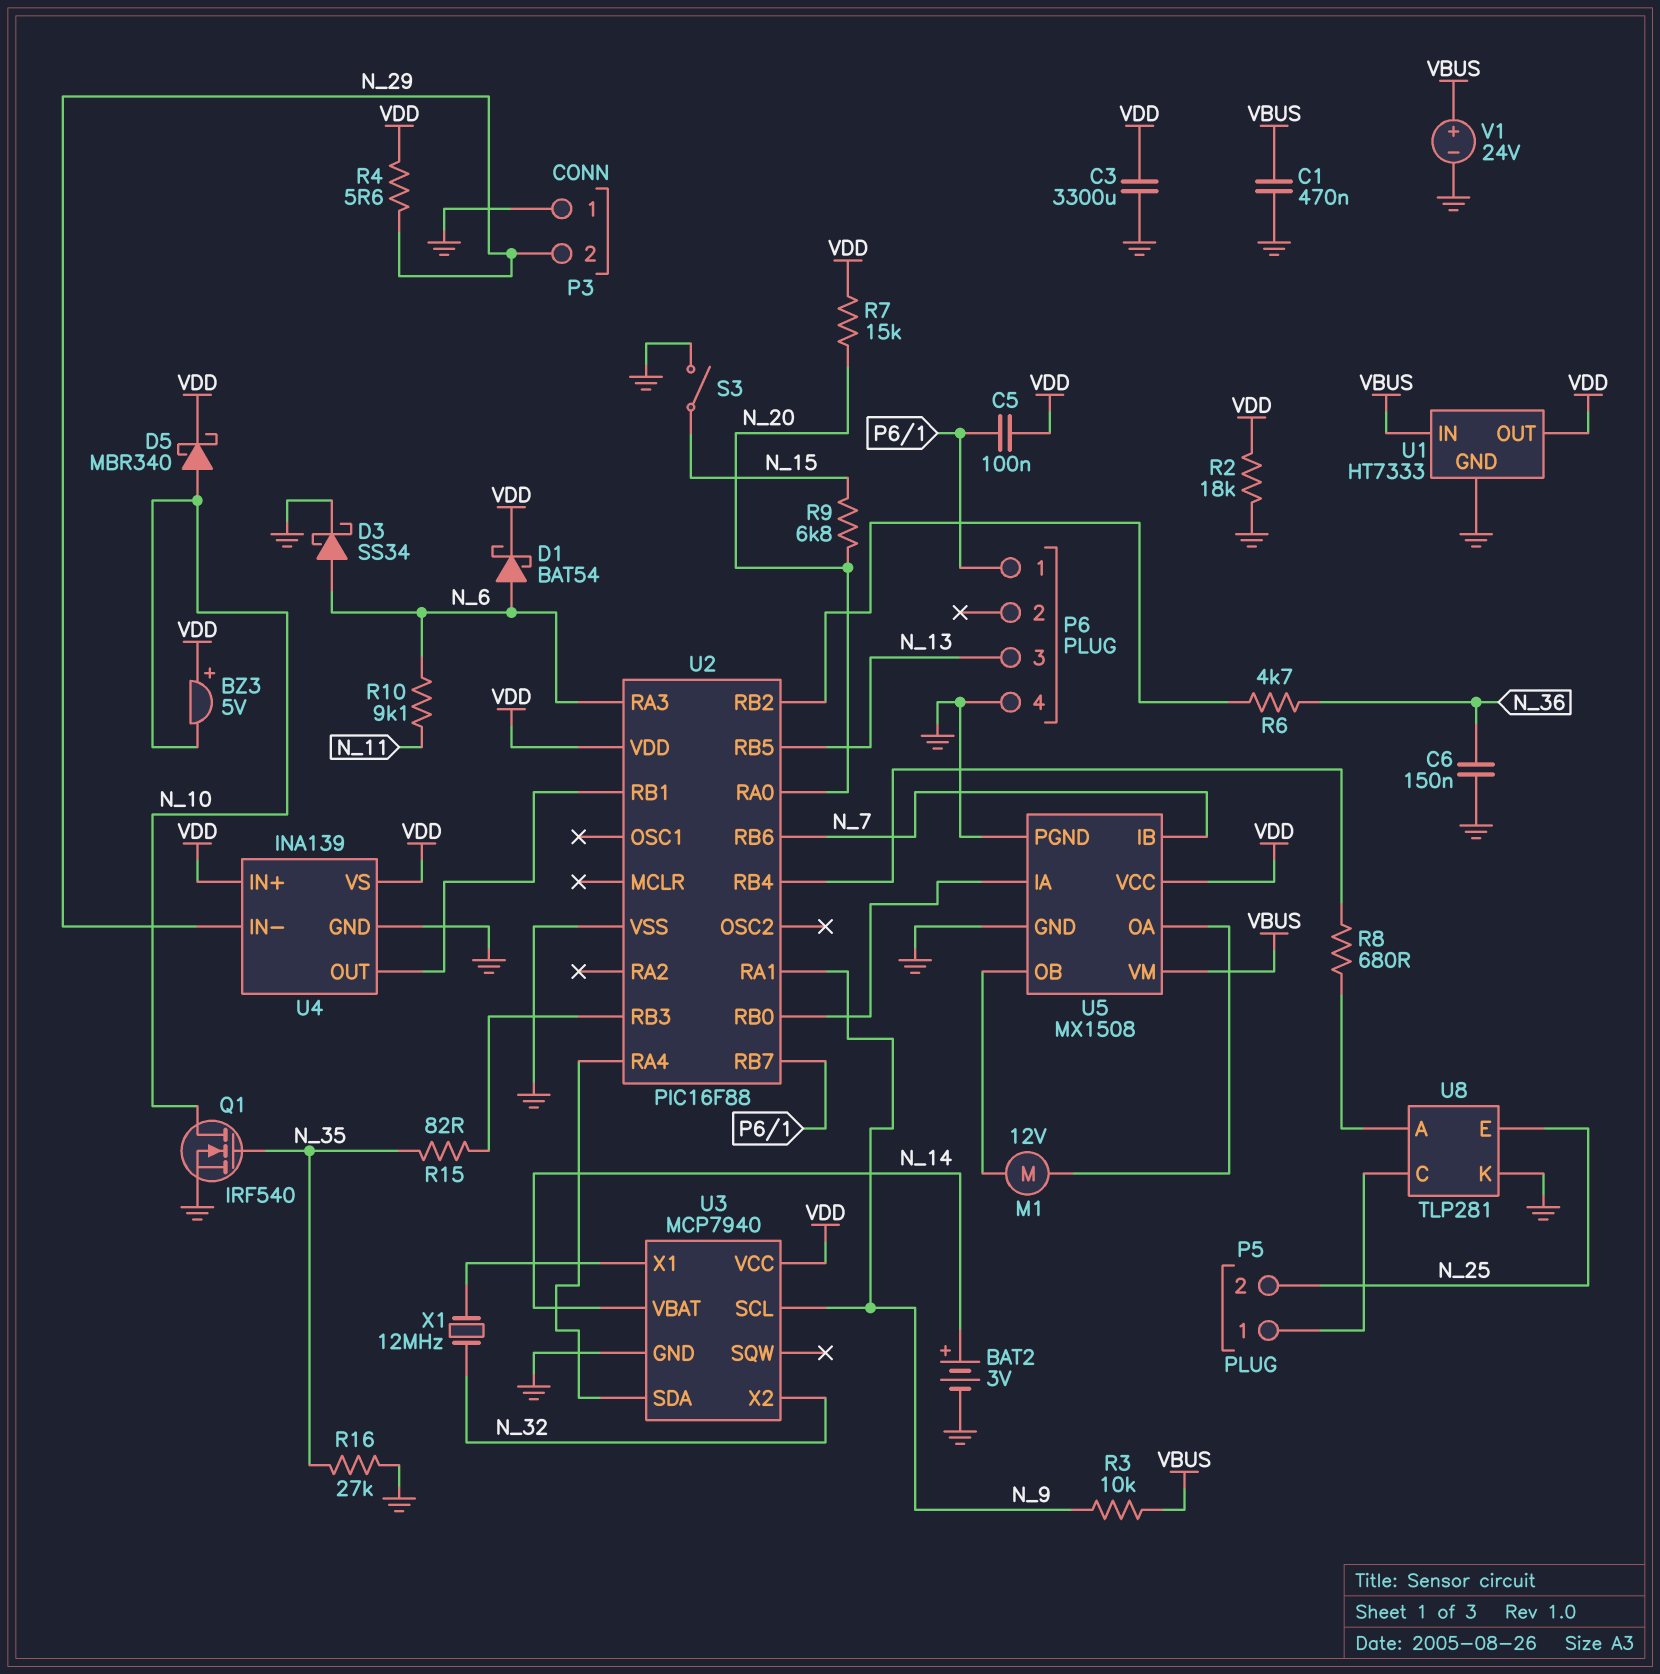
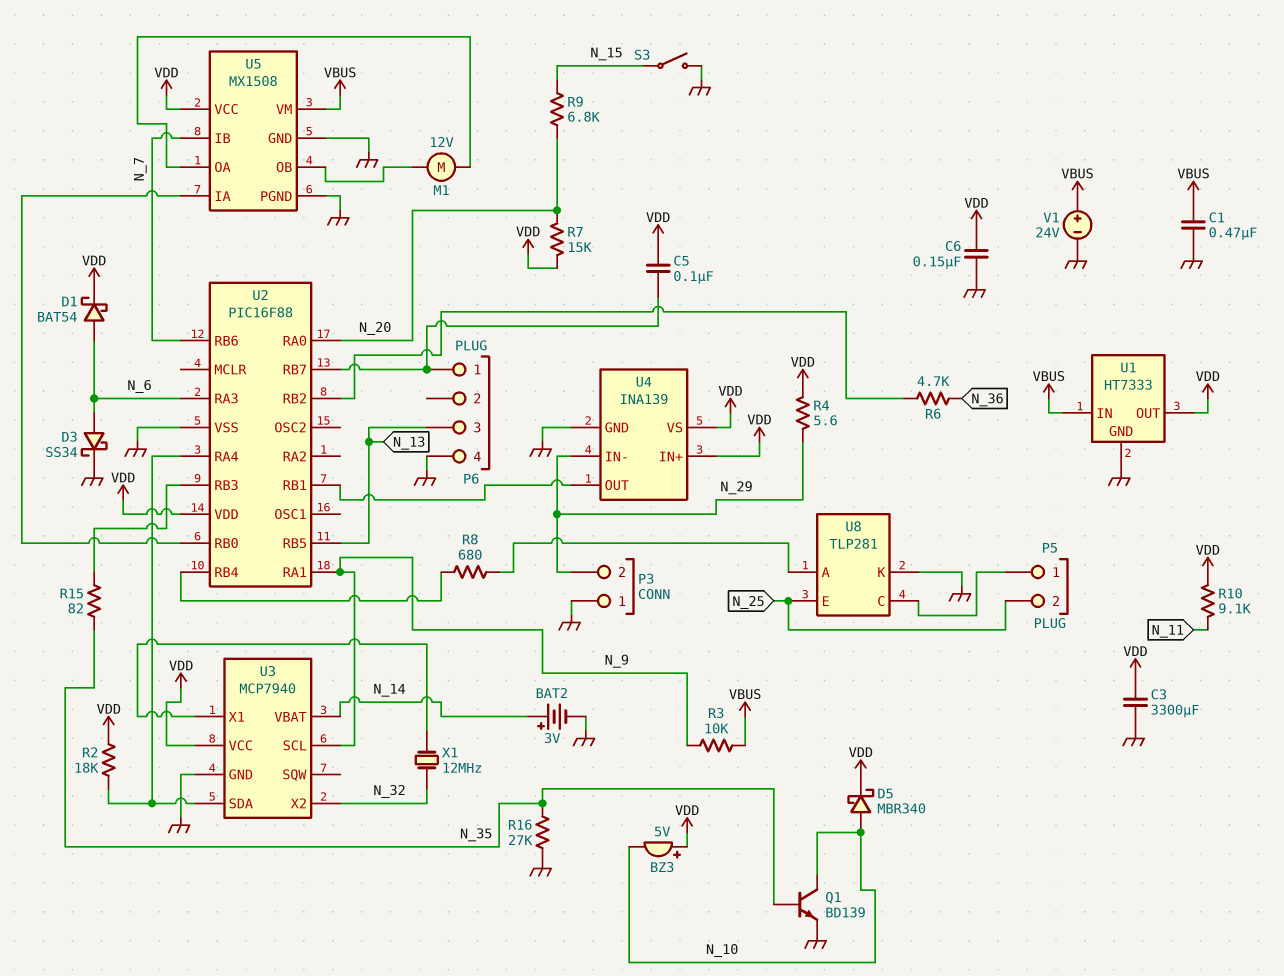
C6: 150nF (GND, N_36) -> 150nF (GND, VDD)
Q1: NMOS IRF540 (G N_35, D N_10, S GND) -> NPN BD139 (B N_35, C N_10, E GND)
R2: 18k (GND, VDD) -> 18k (U2/RA4, VDD)
R10: 9.1k (N_6, N_11) -> 9.1k (N_11, VDD)

